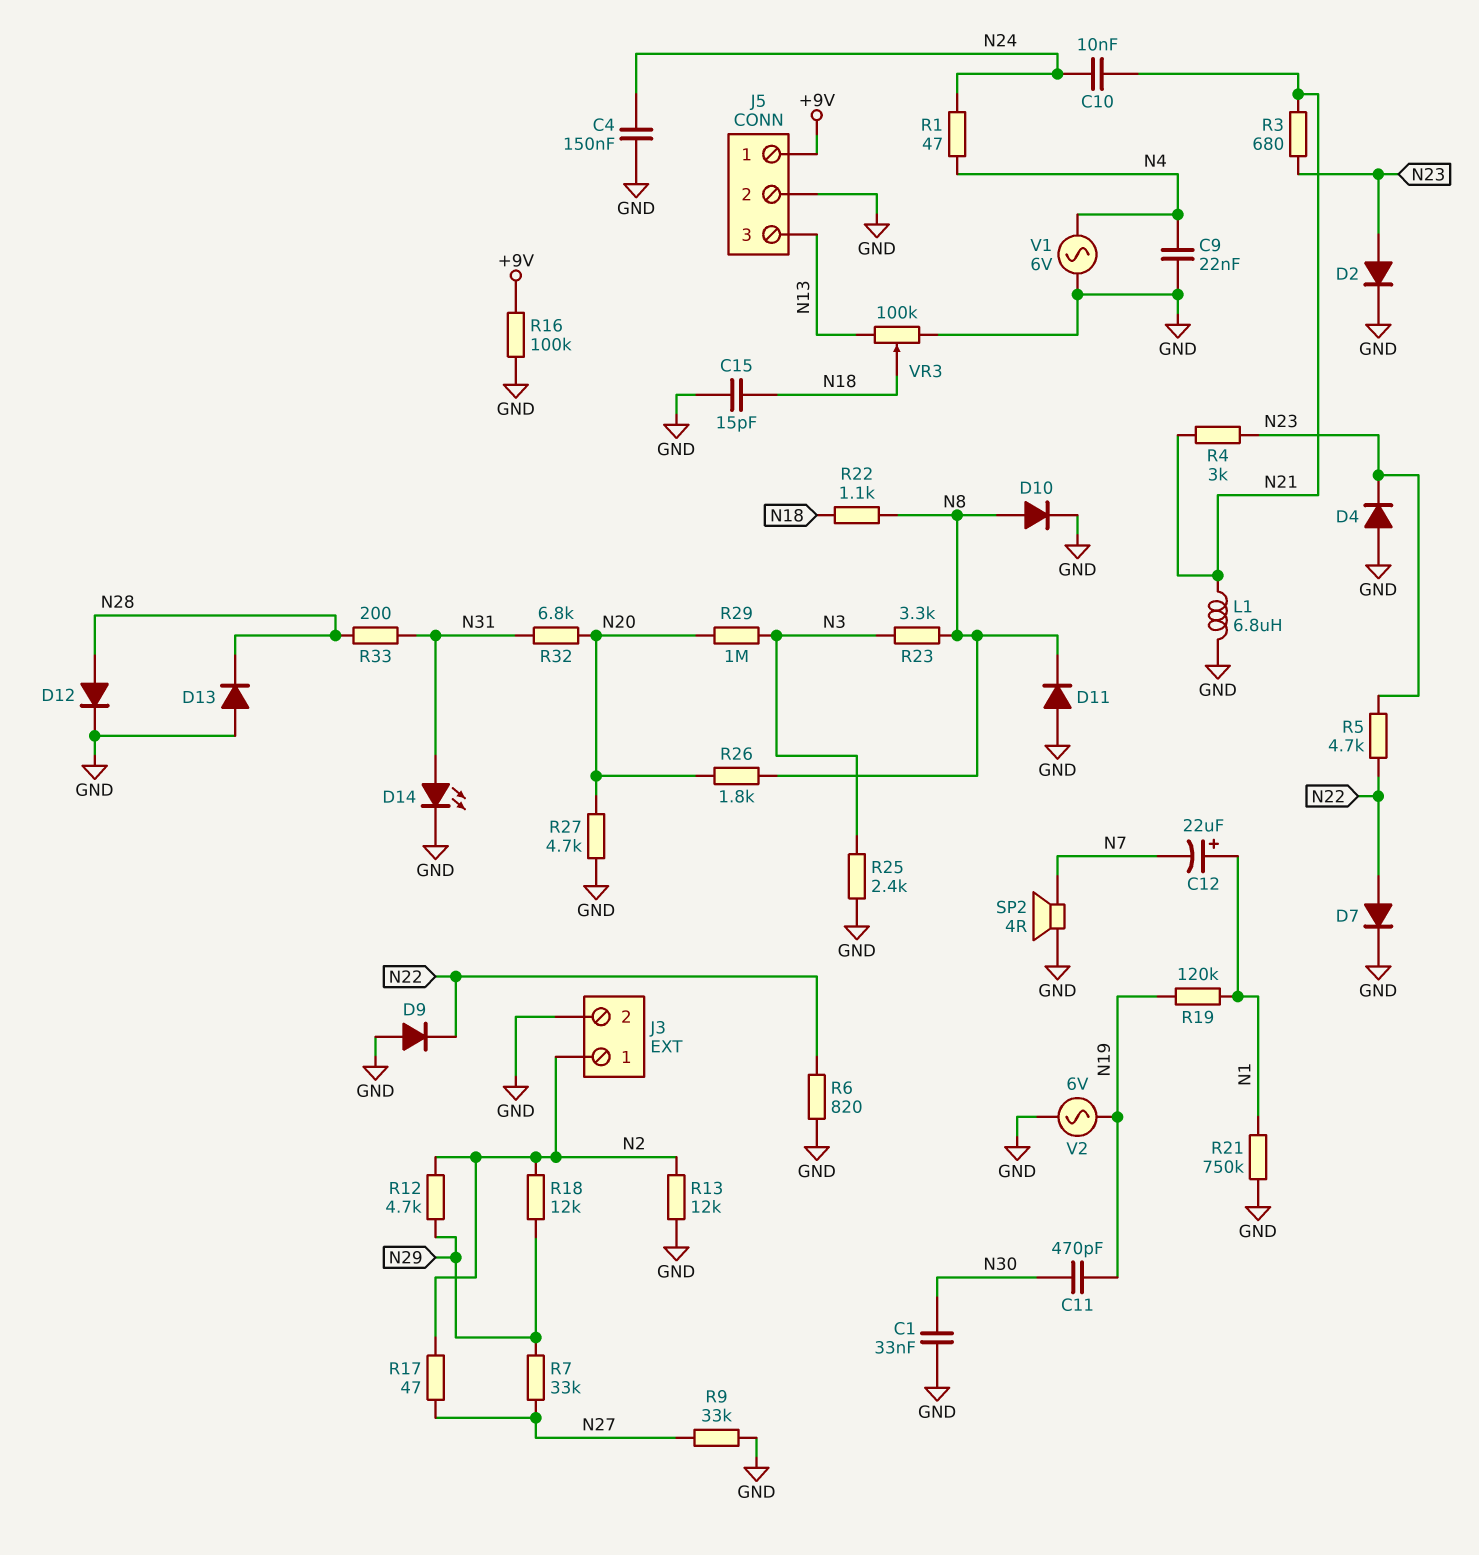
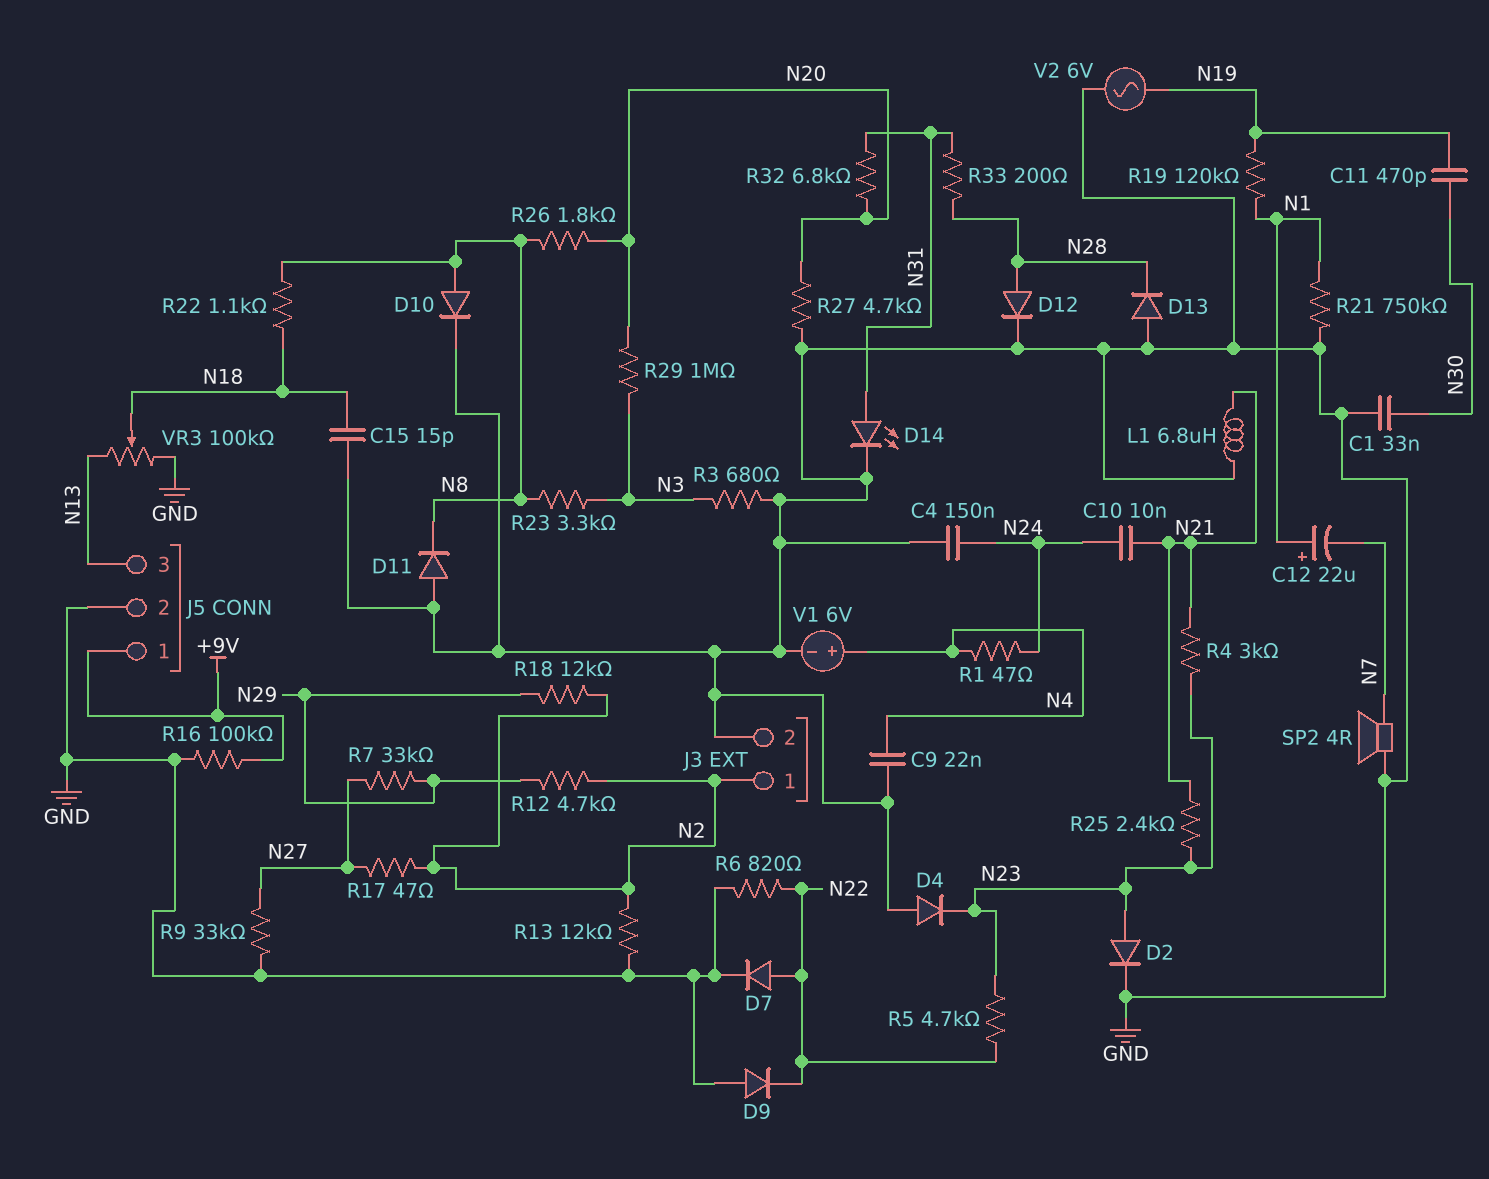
R3: 680 (N21, N23) -> 680 (GND, N3)
R25: 2.4k (GND, N3) -> 2.4k (N21, N23)
V1: AC 6V (GND, N4) -> 6V (plus N4, minus GND)

